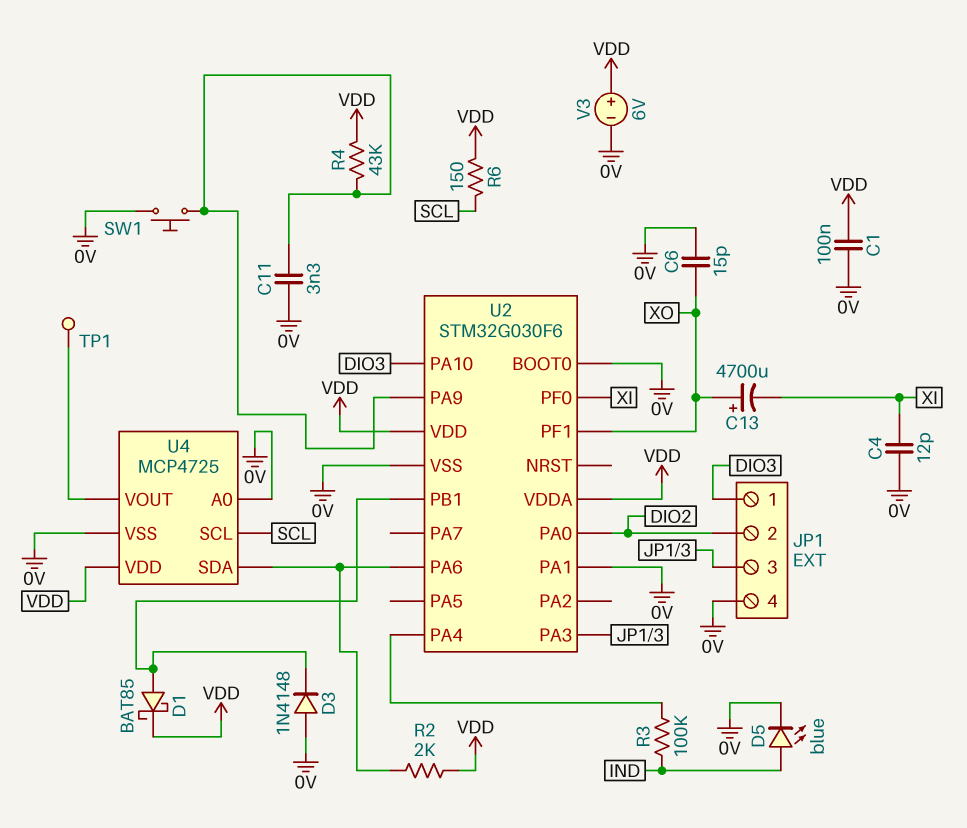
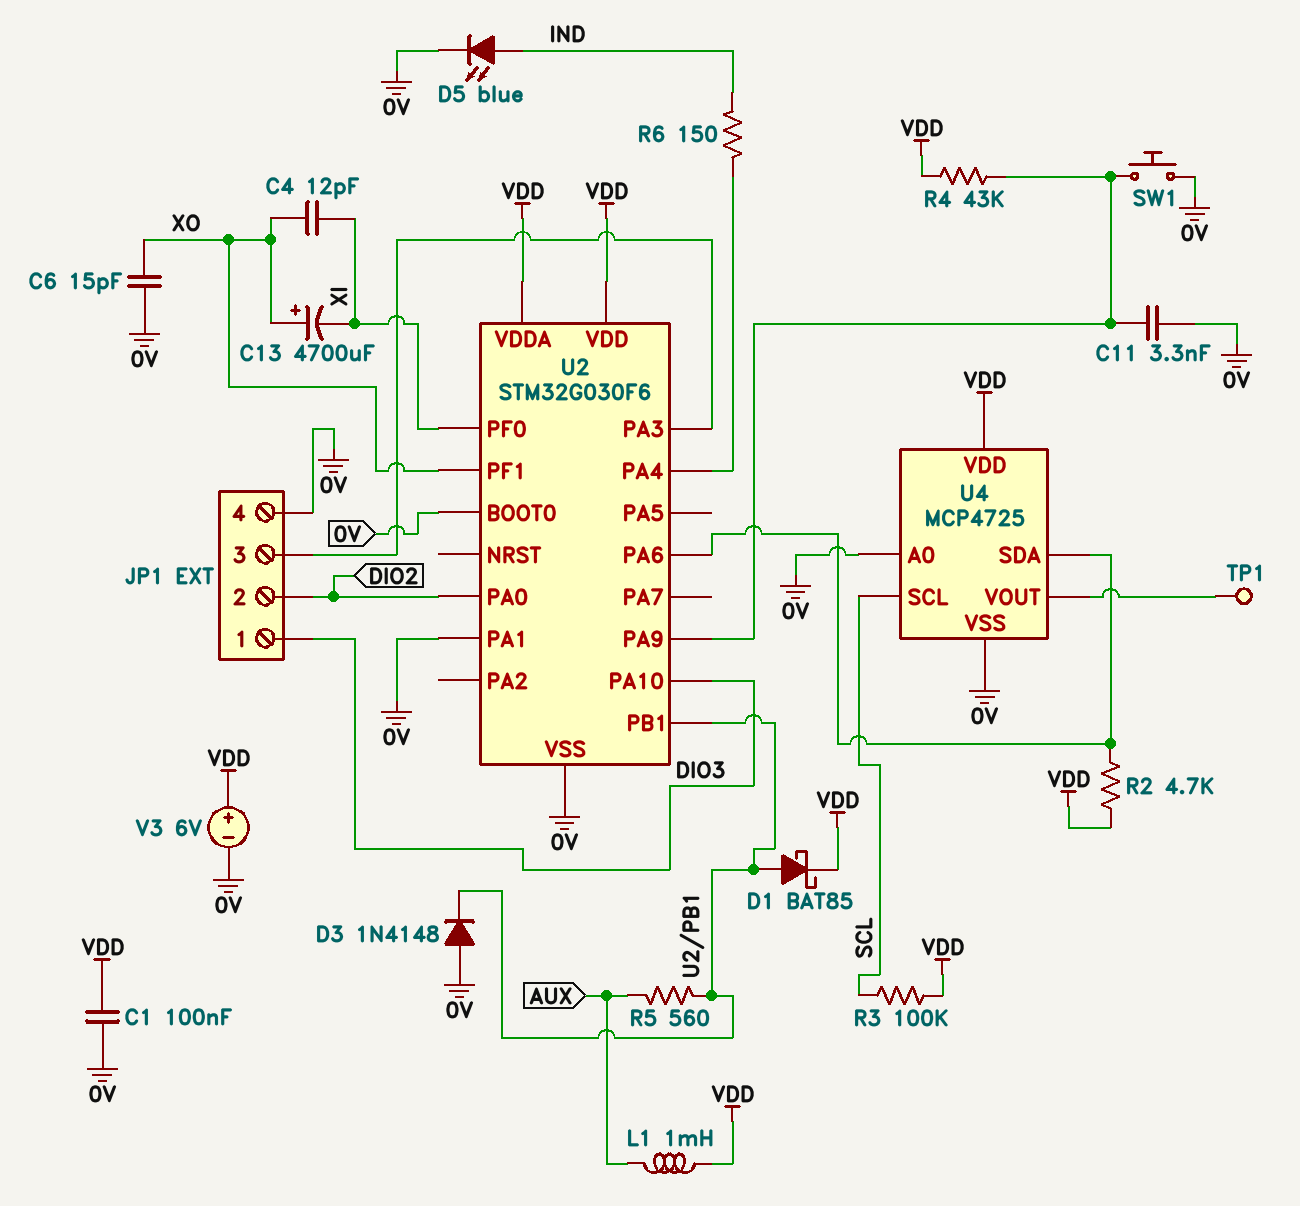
C4: 12pF (0V, XI) -> 12pF (XI, XO)
L1: none -> 1mH (AUX, VDD)
R2: 2k (U2/PA6, VDD) -> 4.7k (U2/PA6, VDD)
R3: 100k (IND, U2/PA4) -> 100k (SCL, VDD)
R5: none -> 560 (AUX, U2/PB1)
R6: 150 (SCL, VDD) -> 150 (IND, U2/PA4)

